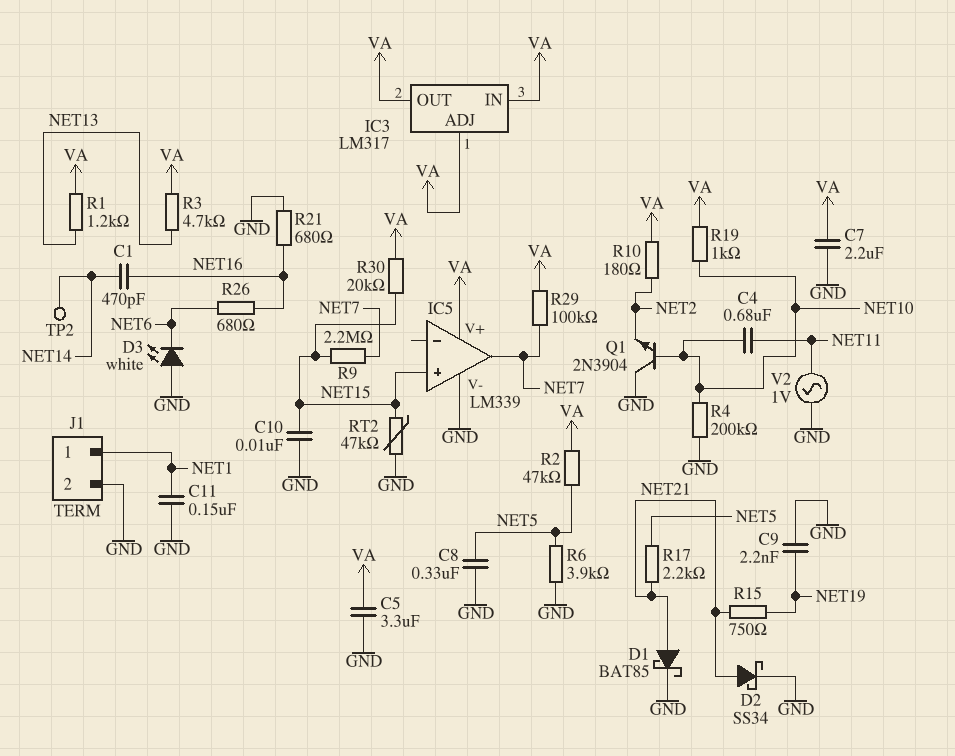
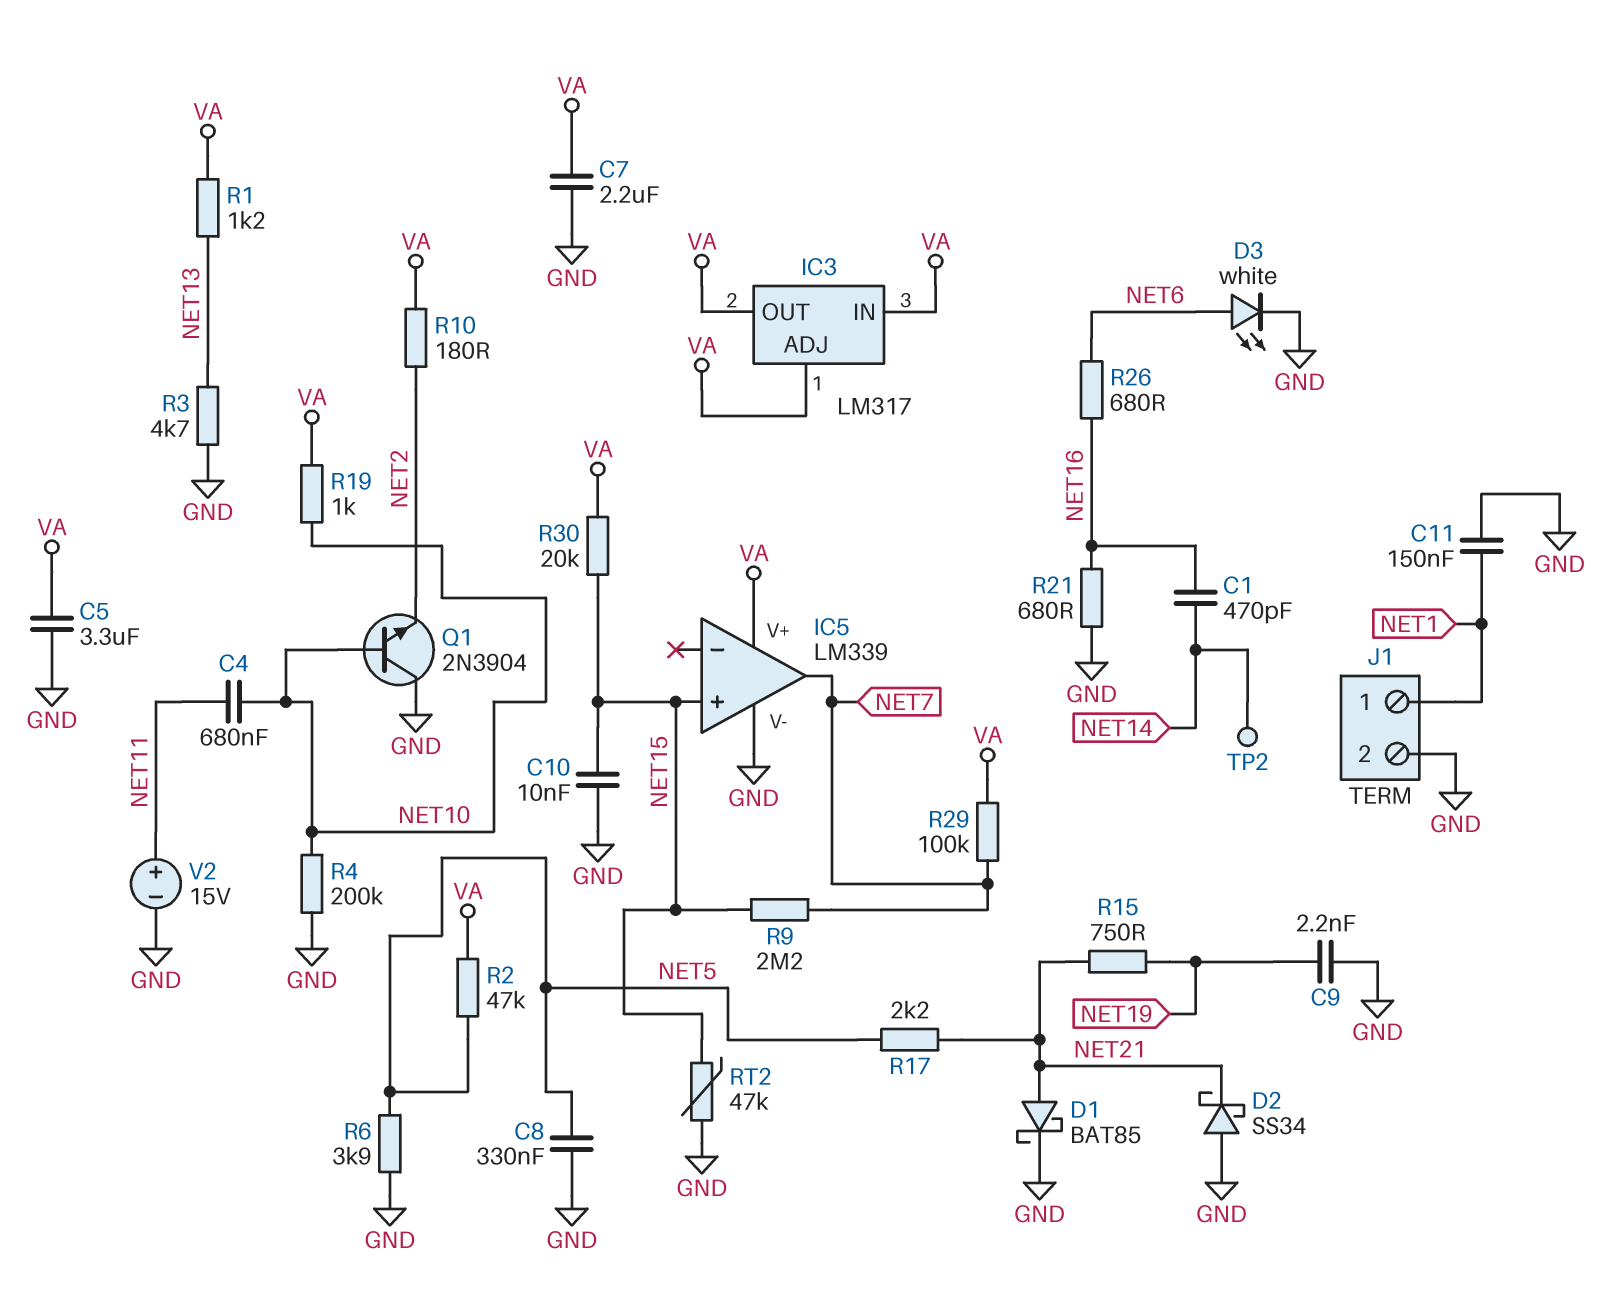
D2: schottky SS34 (A NET21, K GND) -> schottky SS34 (A GND, K NET21)
D3: LED white (A GND, K NET6) -> LED white (A NET6, K GND)
R3: 4.7k (NET13, VA) -> 4.7k (GND, NET13)
V2: AC 1V (GND, NET11) -> 15V (plus NET11, minus GND)

